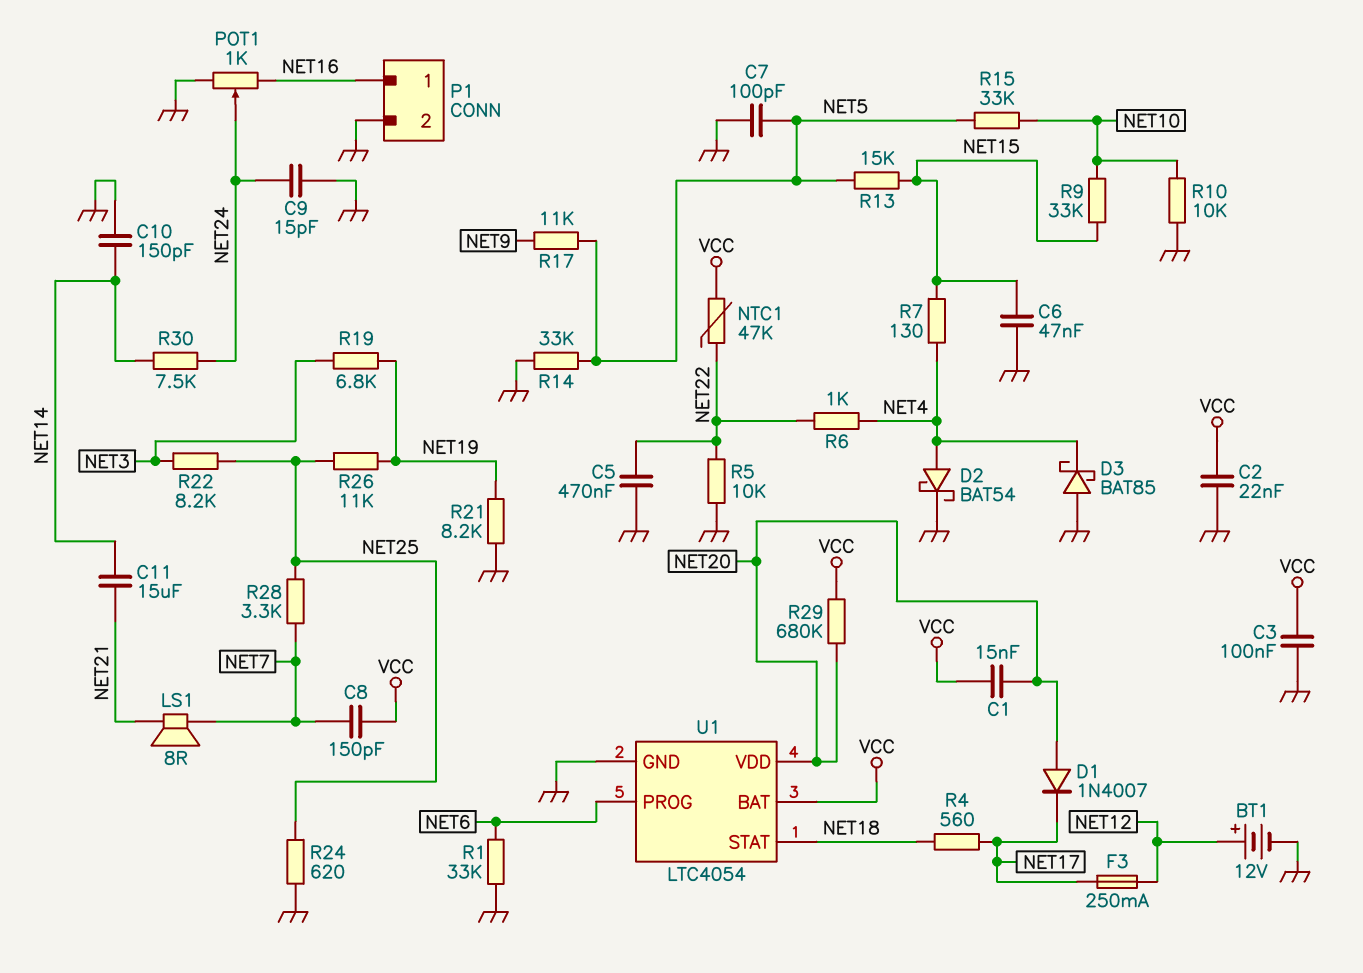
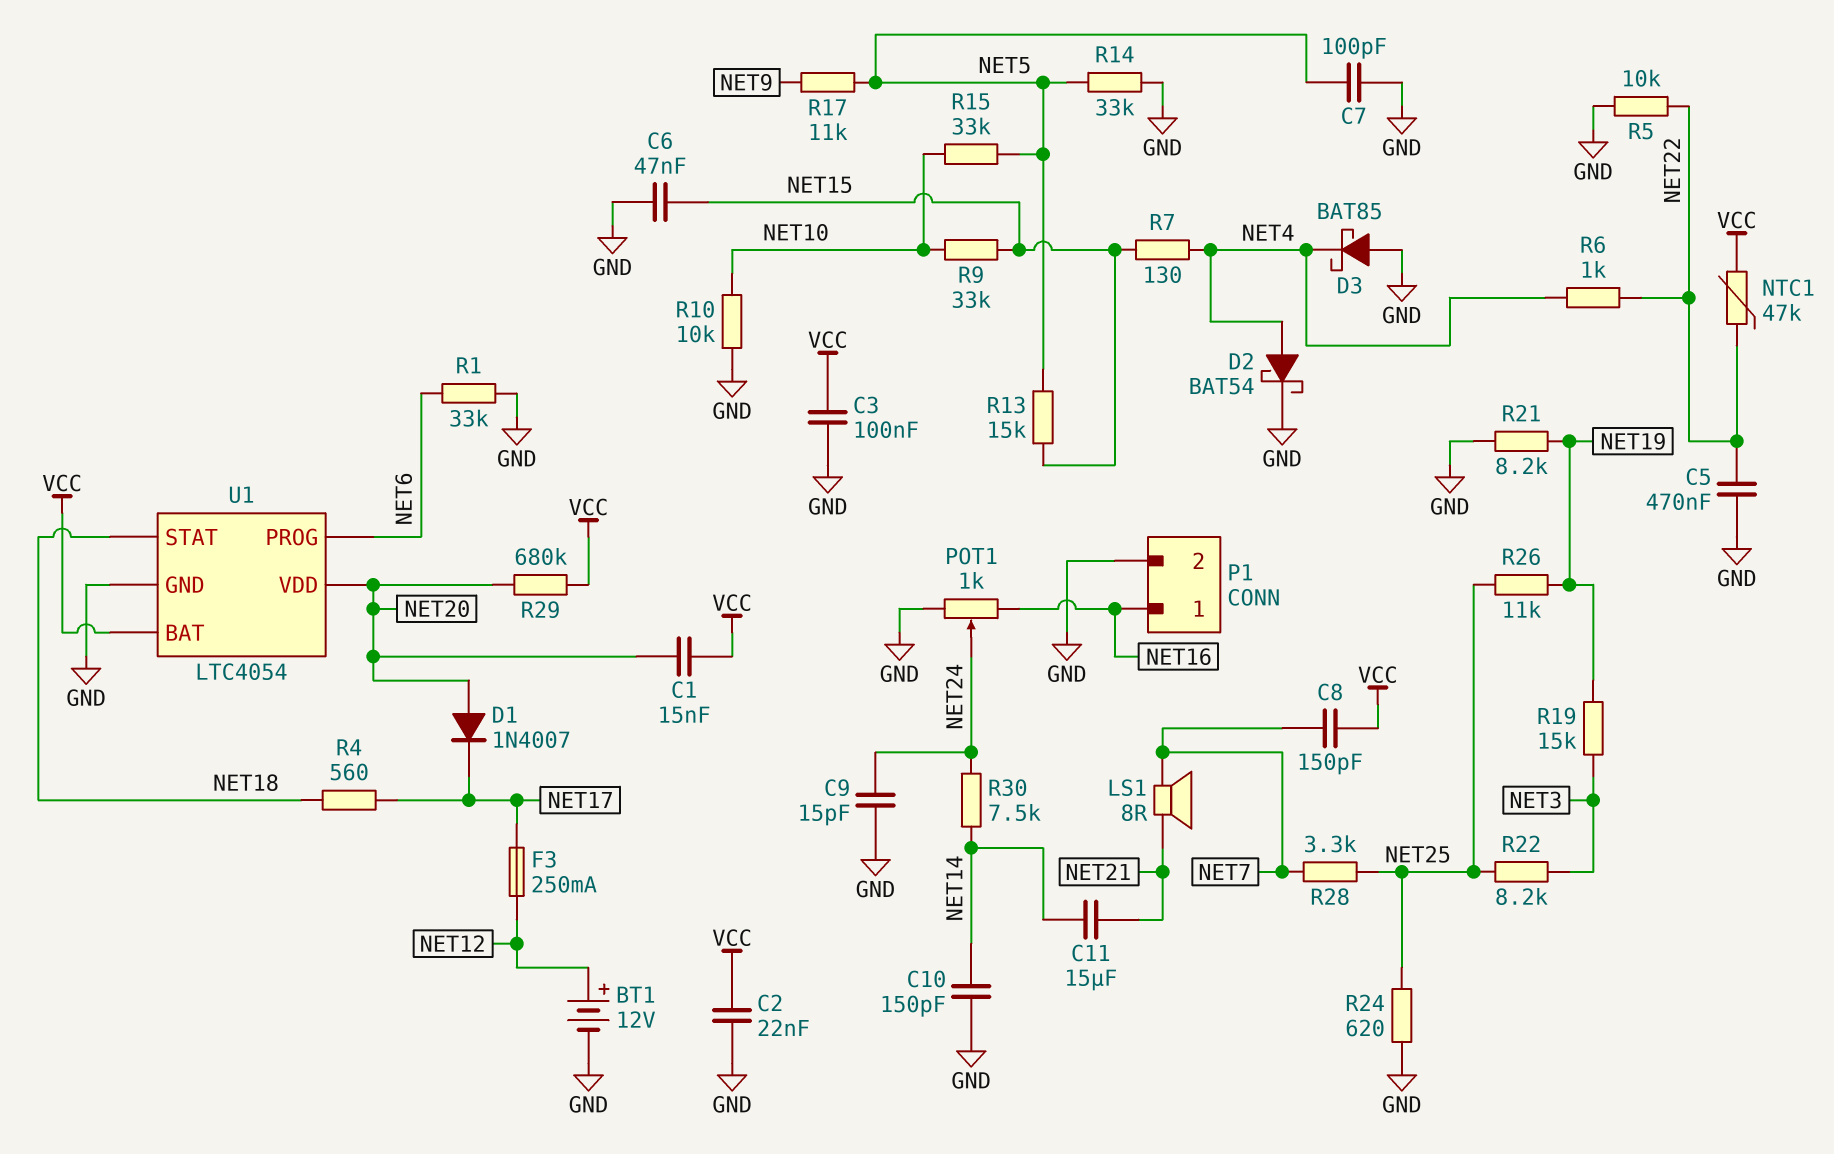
R19: 6.8k (NET3, NET19) -> 15k (NET3, NET19)

